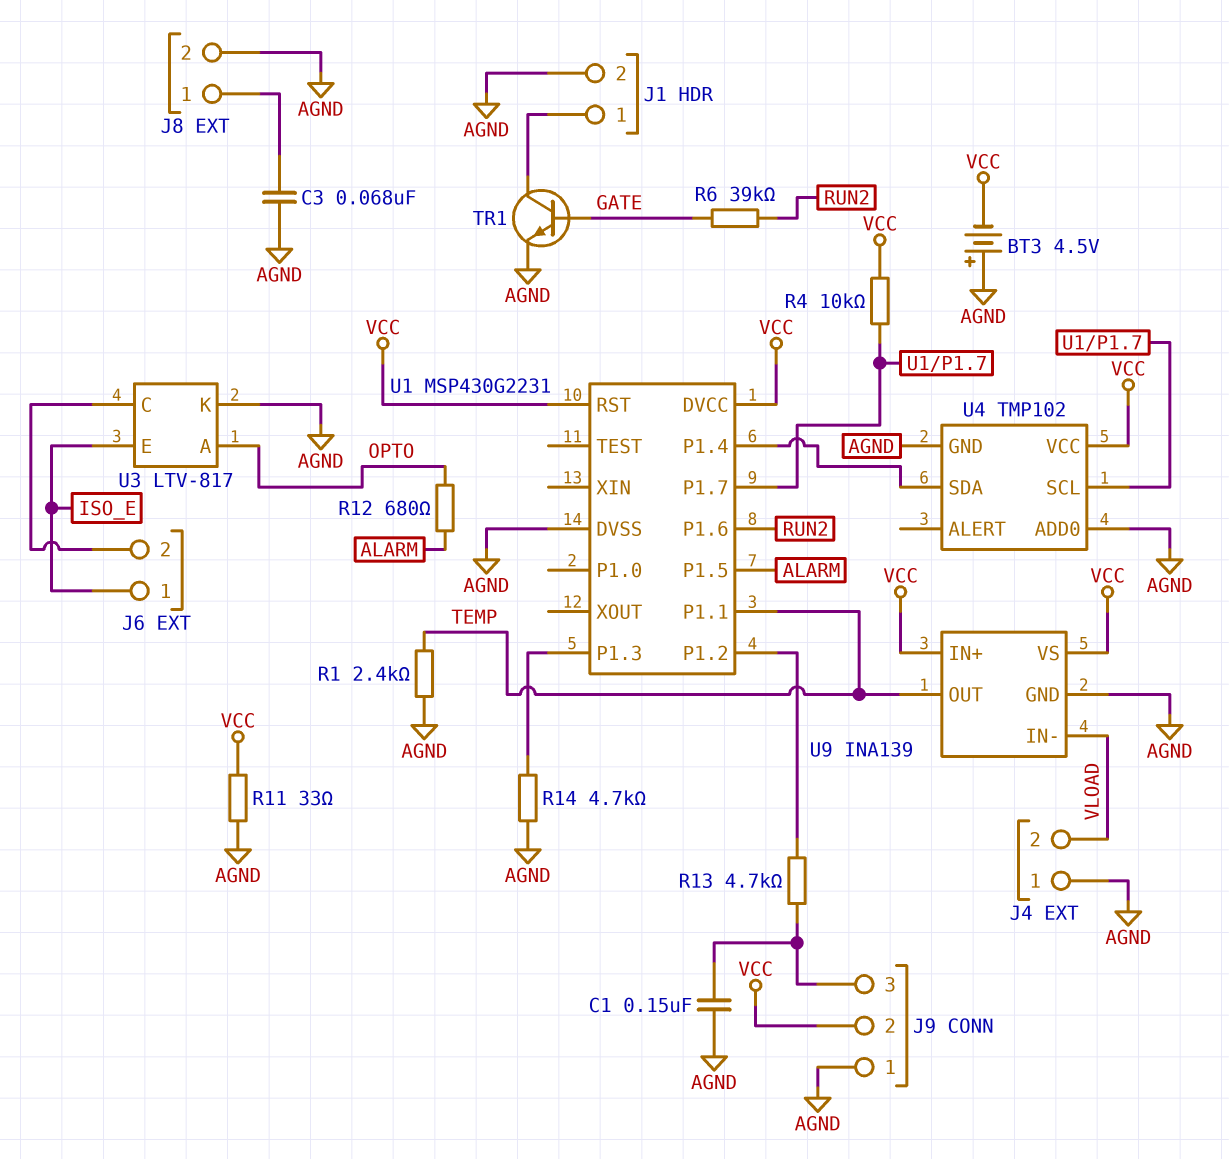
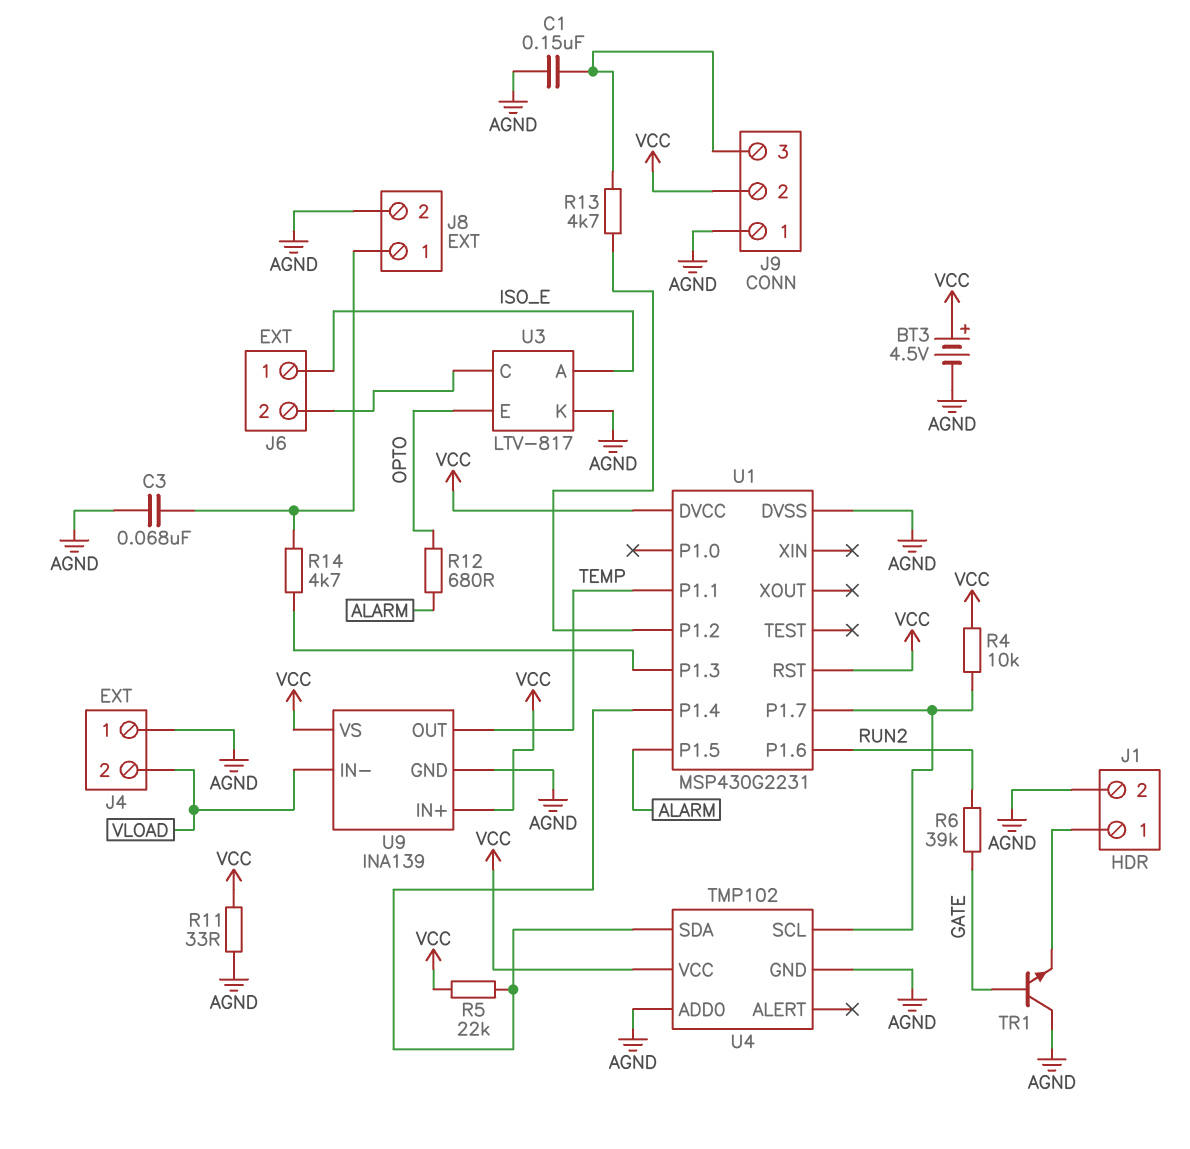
BT3: 4.5V (plus AGND, minus VCC) -> 4.5V (plus VCC, minus AGND)
R1: 2.4k (AGND, TEMP) -> none
R5: none -> 22k (U1/P1.4, VCC)
R14: 4.7k (AGND, U1/P1.3) -> 4.7k (J8/1, U1/P1.3)
TR1: NPN (B GATE, C J1/1, E AGND) -> NPN (B GATE, C AGND, E J1/1)
U3 pin A: OPTO -> ISO_E
U3 pin E: ISO_E -> OPTO

